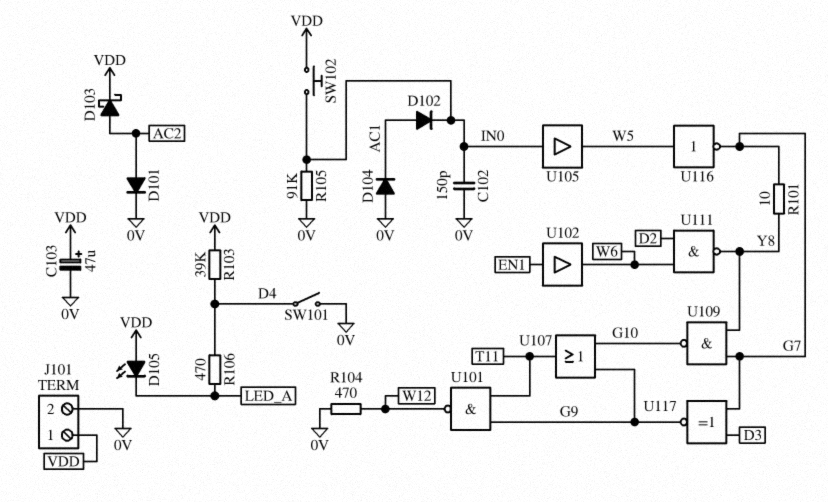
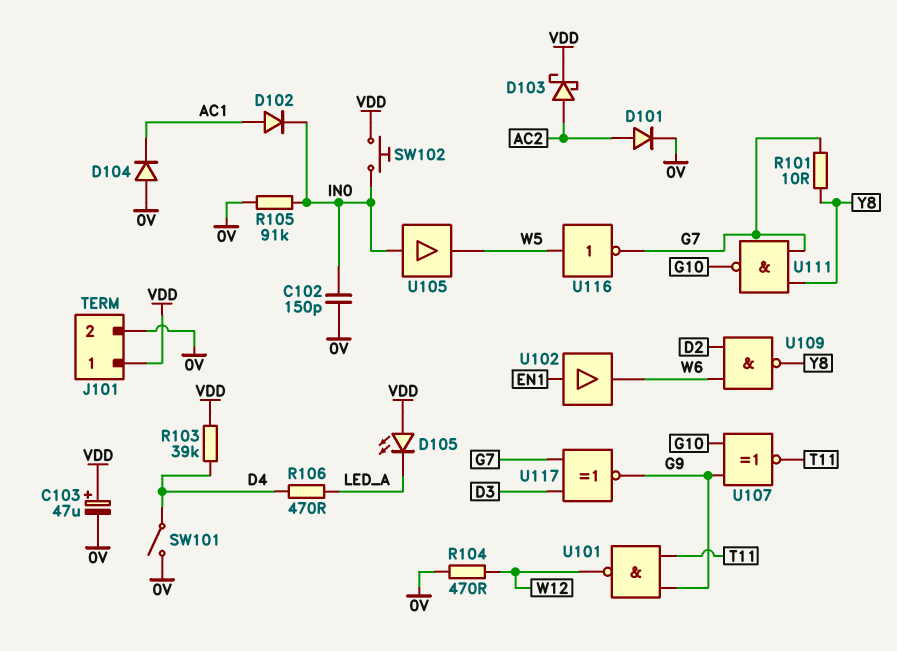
U107: OR (in G9, in G10, out T11) -> XNOR (in G9, in G10, out T11)
U109: NAND (in G7, in Y8, out G10) -> NAND (in D2, in W6, out Y8)
U111: NAND (in D2, in W6, out Y8) -> NAND (in G7, in Y8, out G10)

